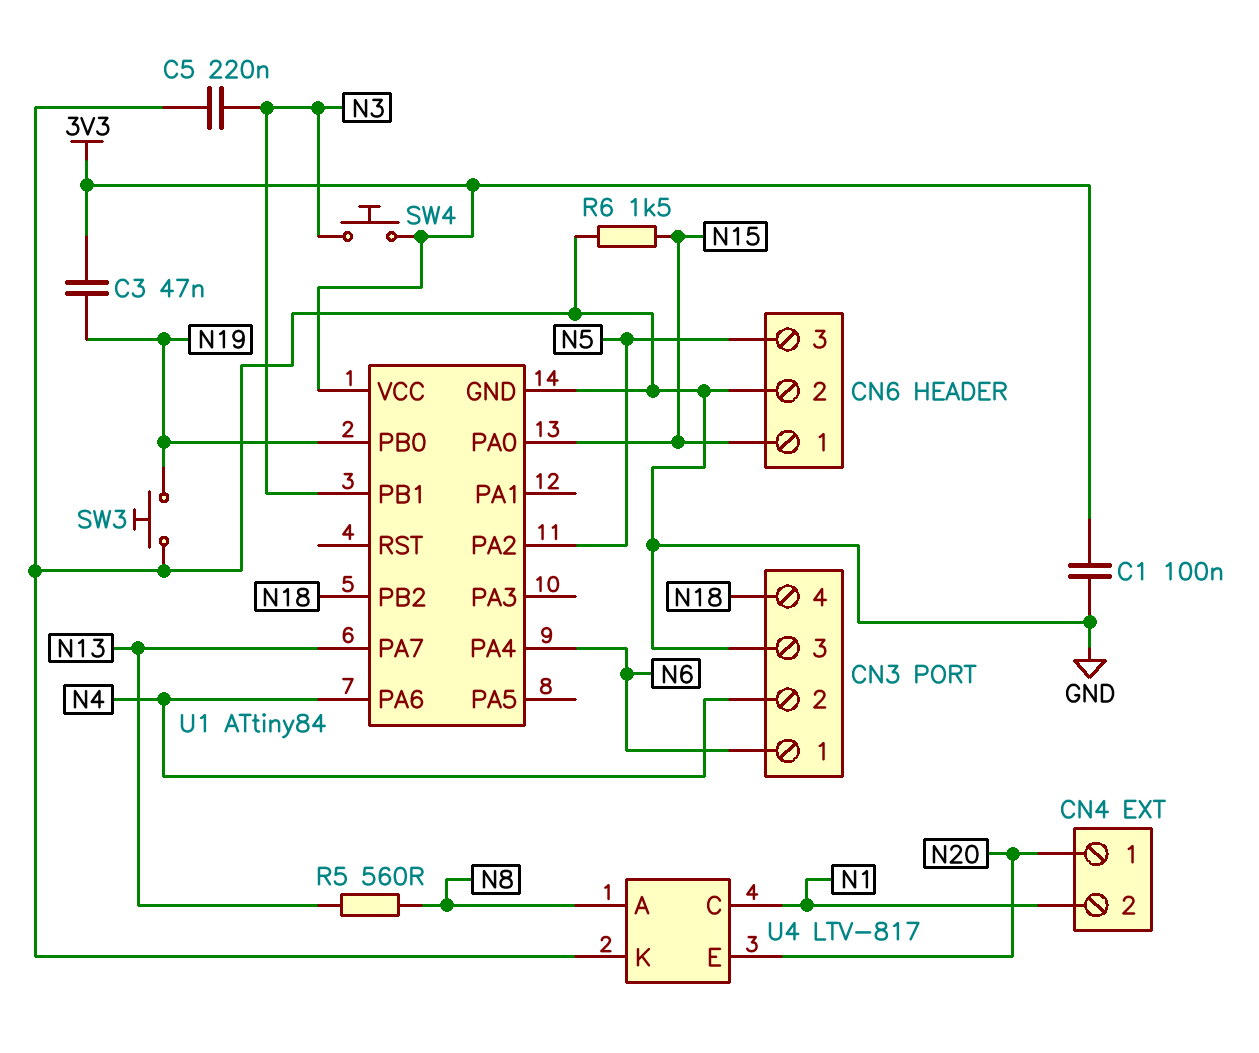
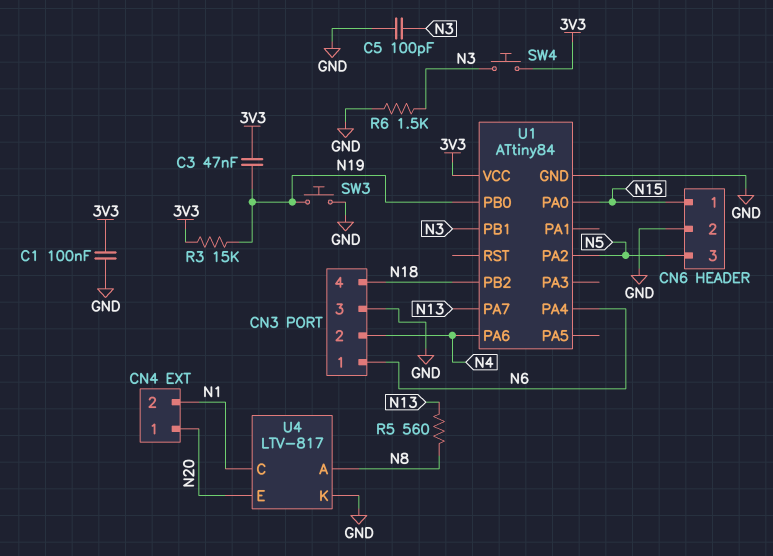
C5: 220nF (GND, N3) -> 100pF (GND, N3)
R3: none -> 15k (3V3, N19)
R6: 1.5k (GND, N15) -> 1.5k (GND, N3)

